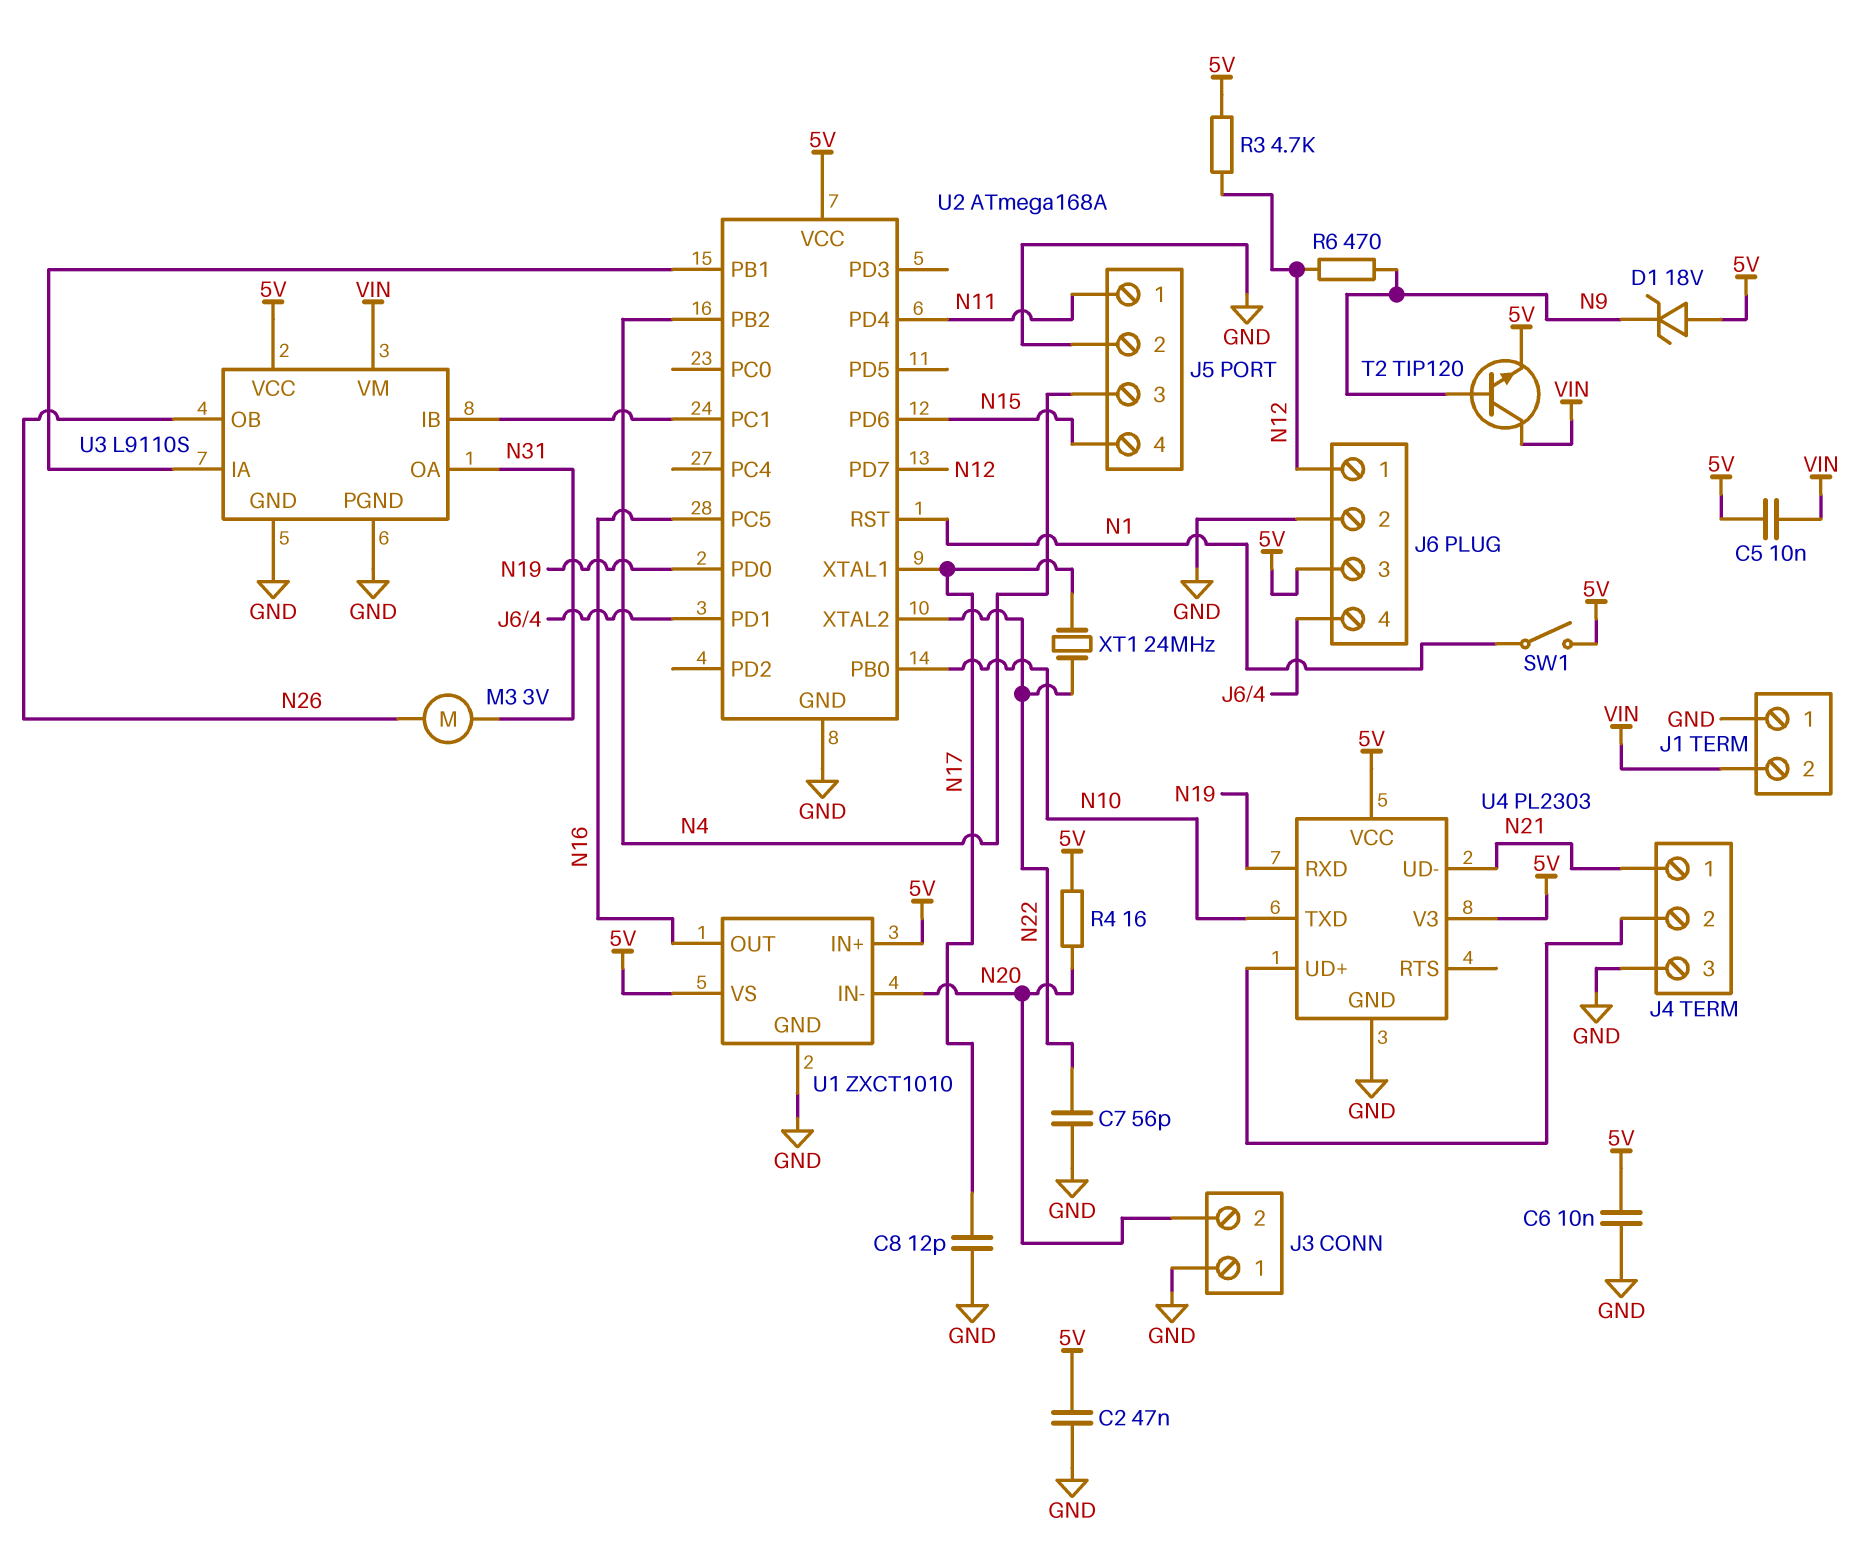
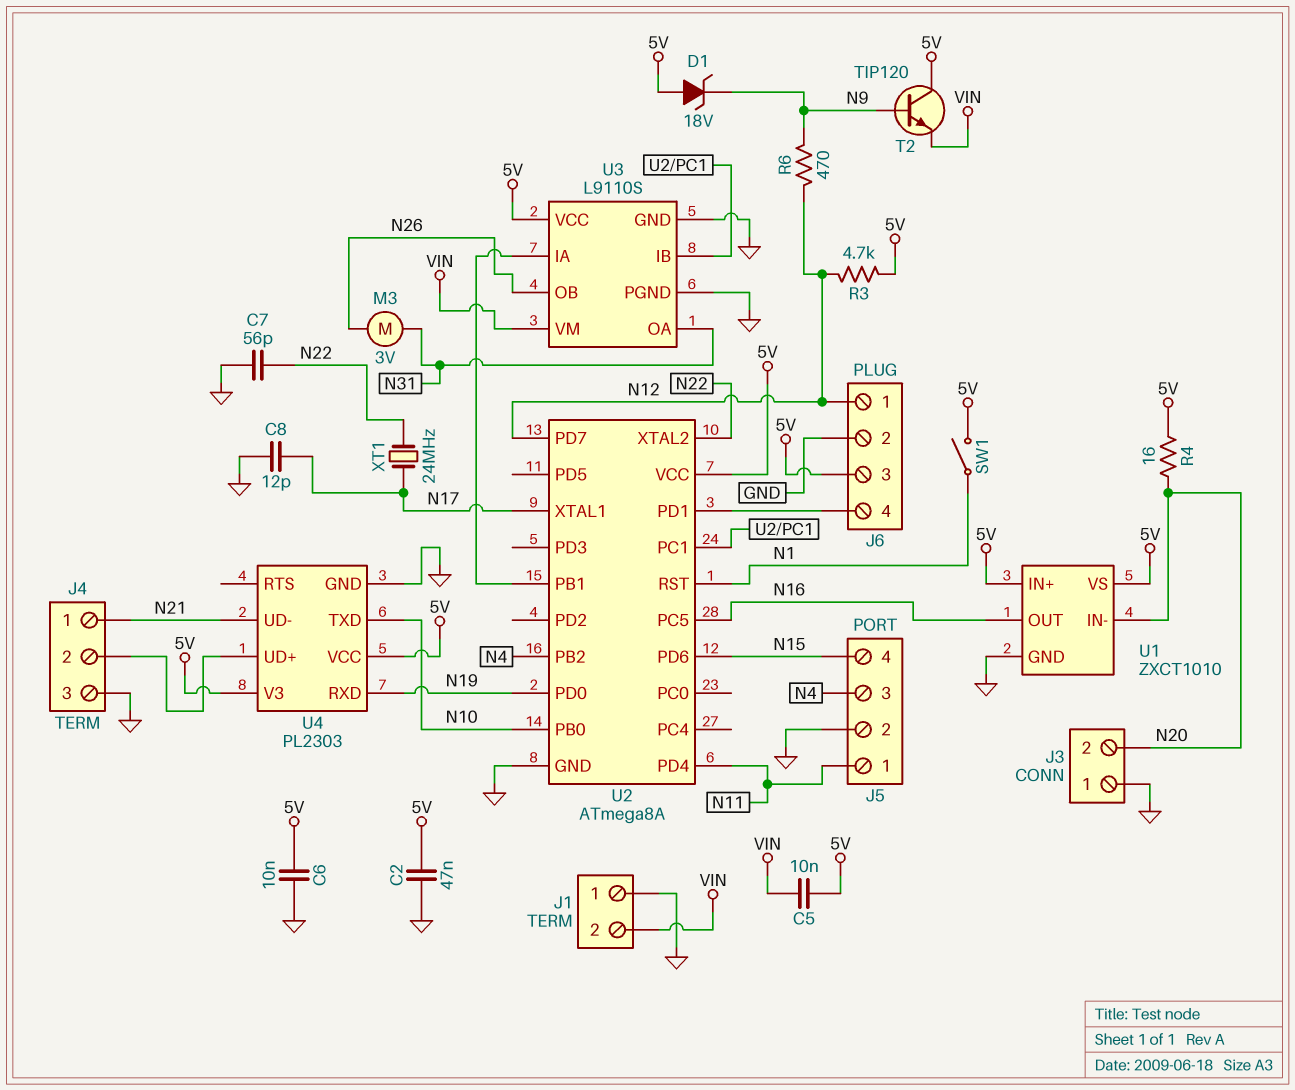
T2: NPN TIP120 (B N9, C VIN, E 5V) -> NPN TIP120 (B N9, C 5V, E VIN)
U2: ATmega168A -> ATmega8A

